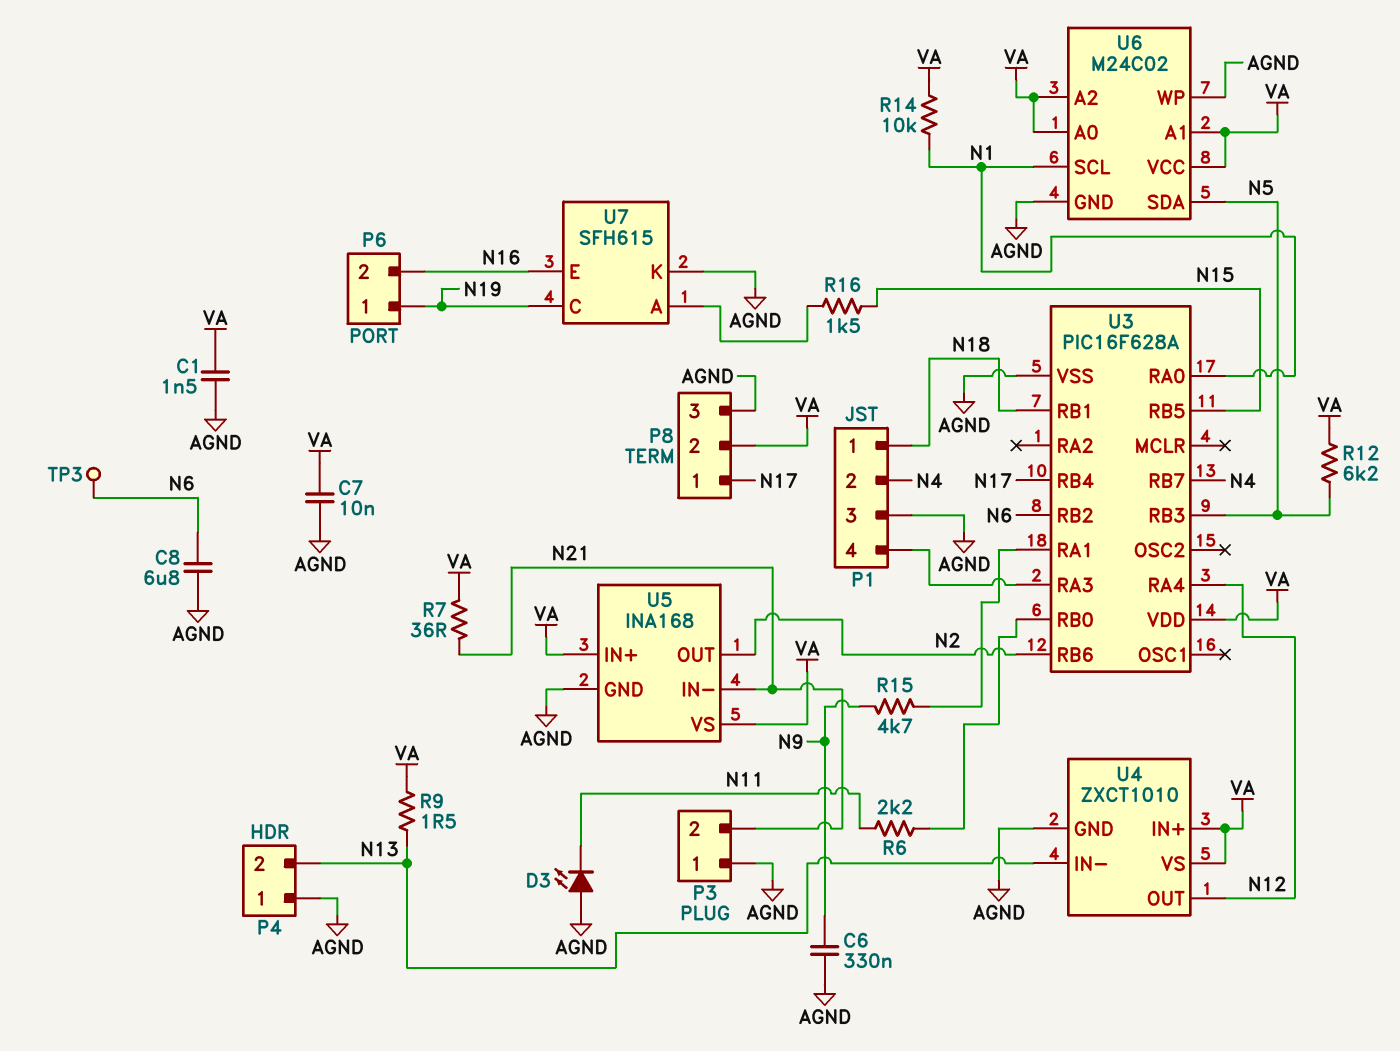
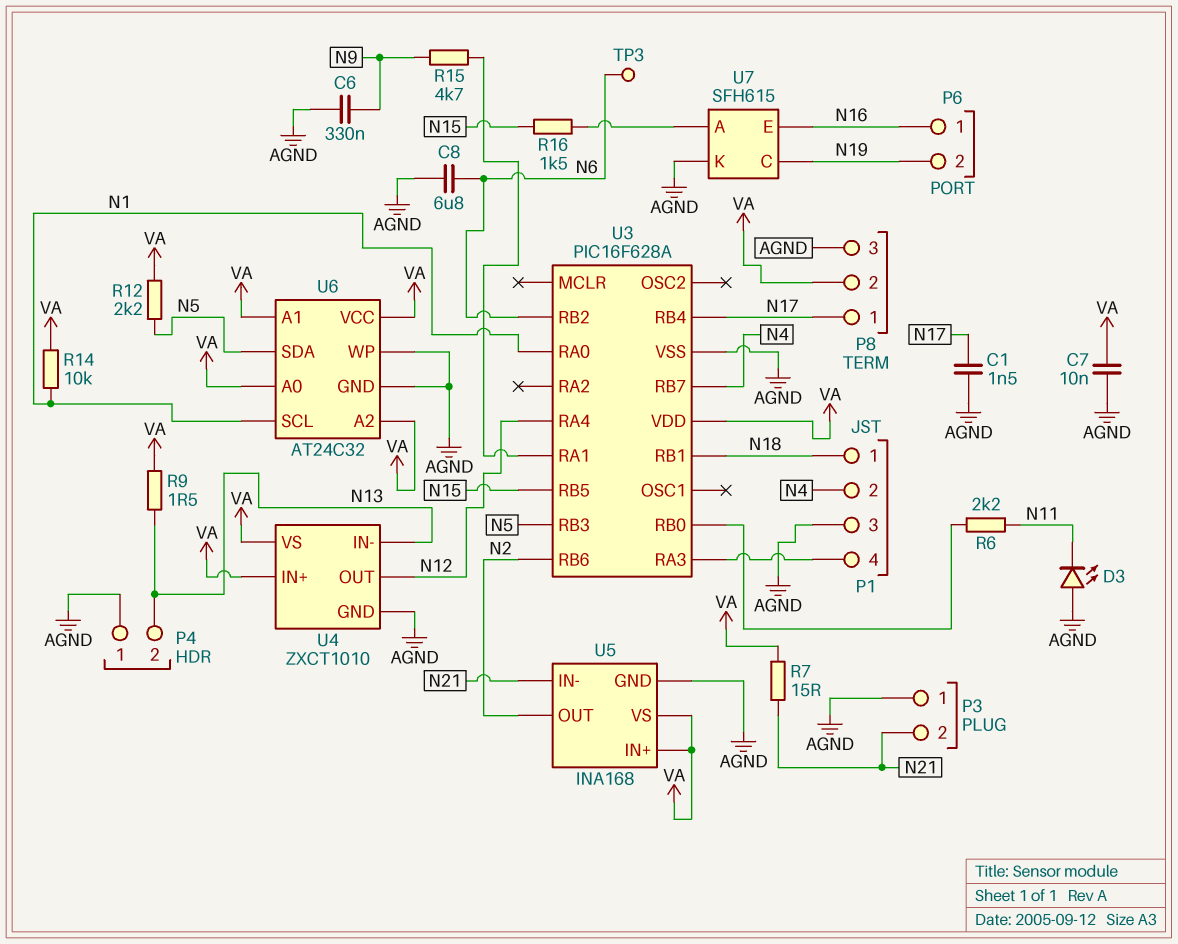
C1: 1.5nF (AGND, VA) -> 1.5nF (AGND, N17)
P6 pin 1: N19 -> N16
P6 pin 2: N16 -> N19
R7: 36 (N21, VA) -> 15 (N21, VA)
R12: 6.2k (N5, VA) -> 2.2k (N5, VA)
U6: M24C02 -> AT24C32

